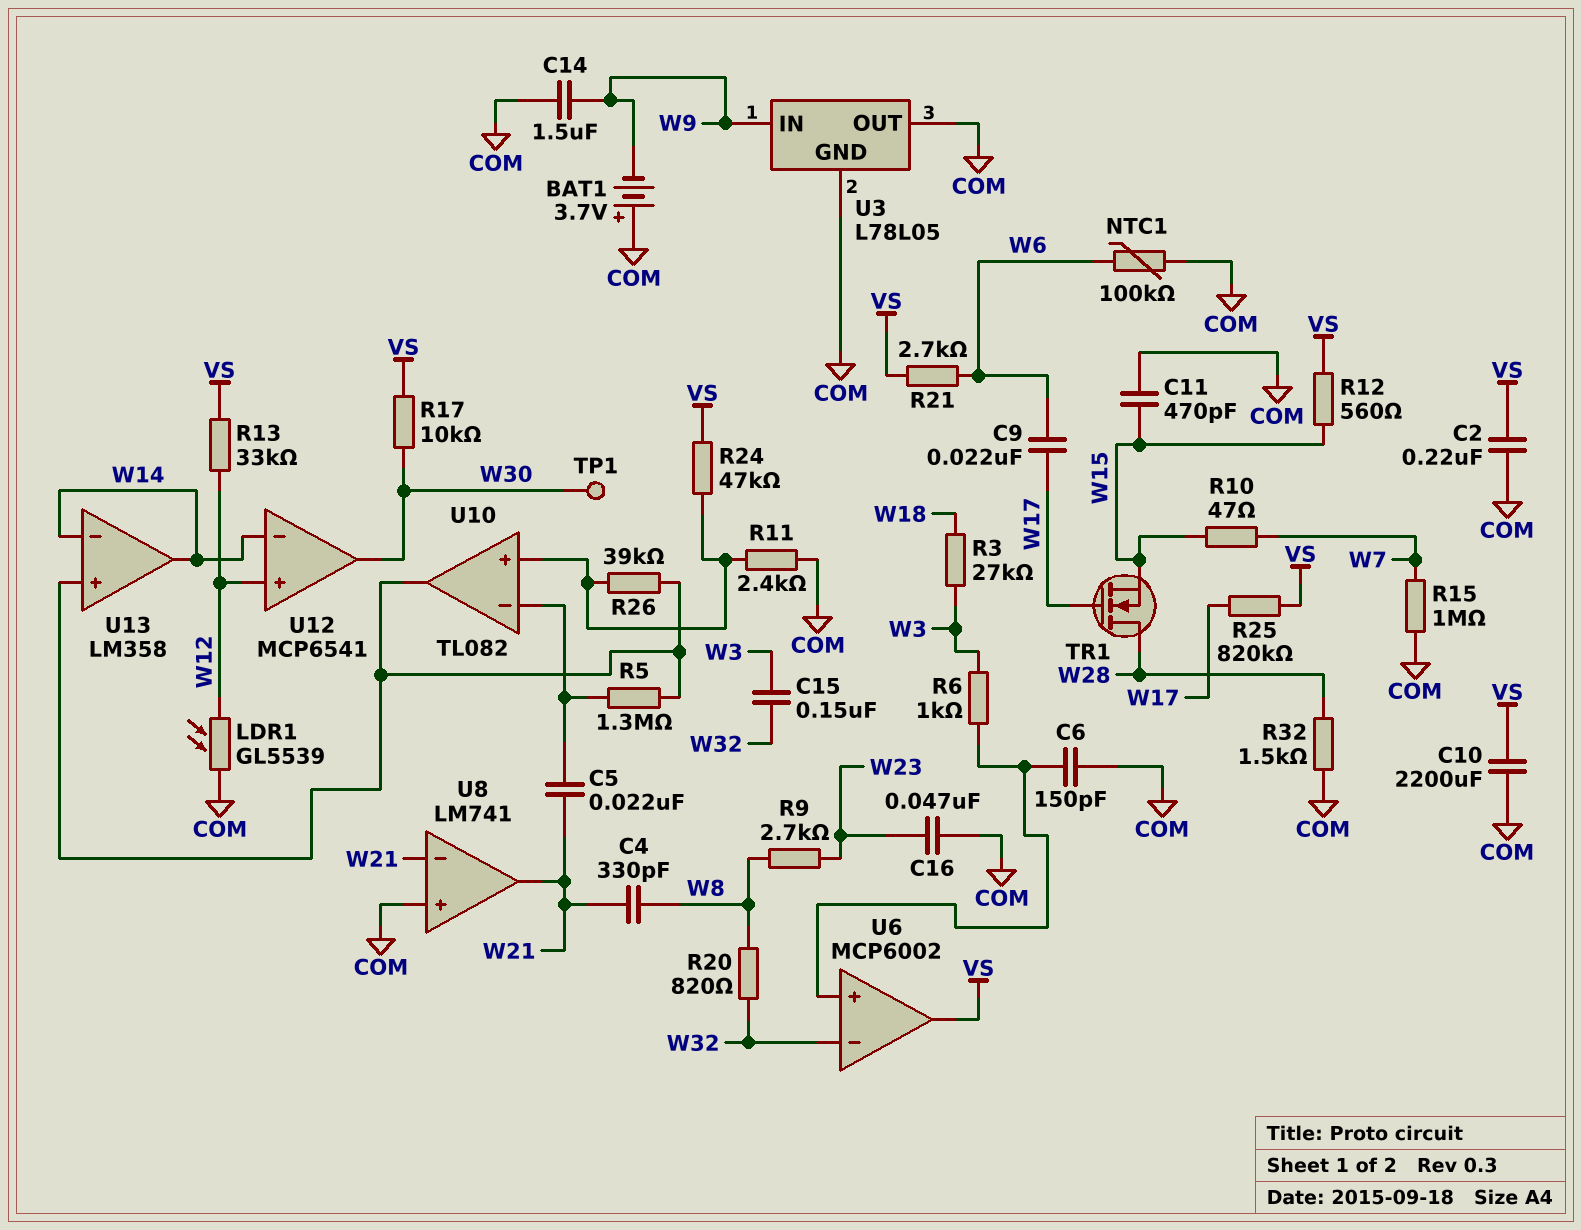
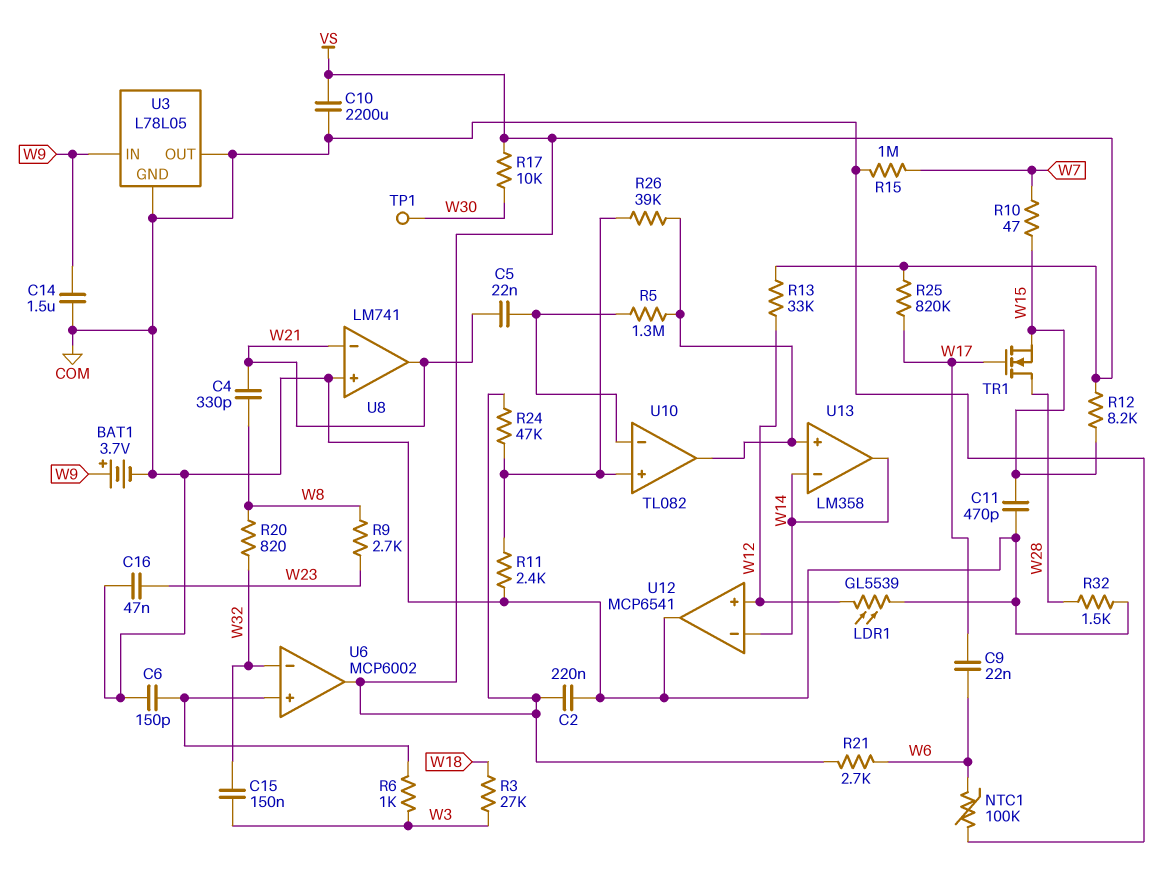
BAT1: 3.7V (plus COM, minus W9) -> 3.7V (plus W9, minus COM)
R12: 560 (VS, W15) -> 8.2k (VS, W15)
U12 pin out: W30 -> COM

